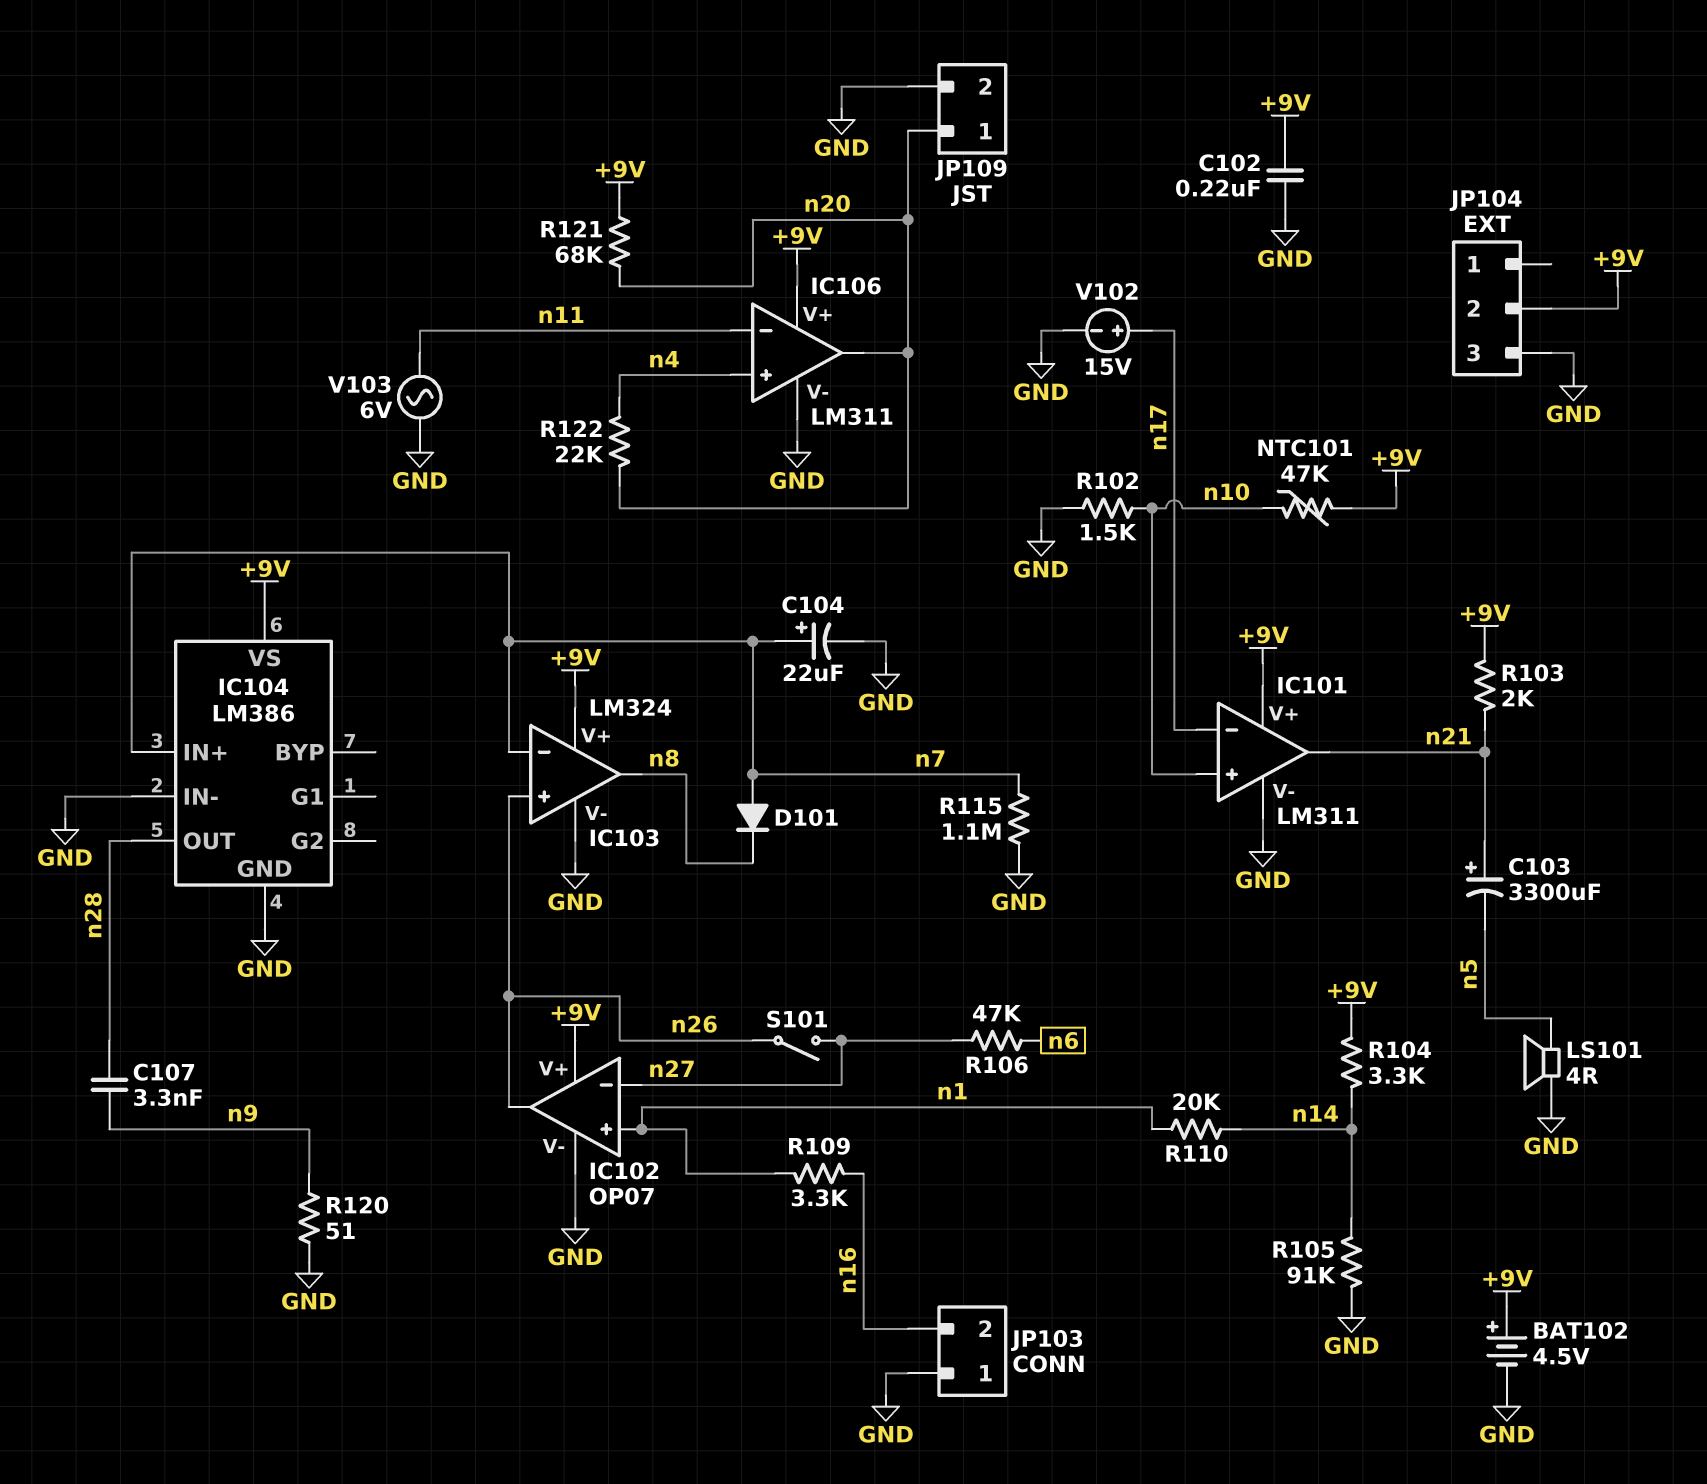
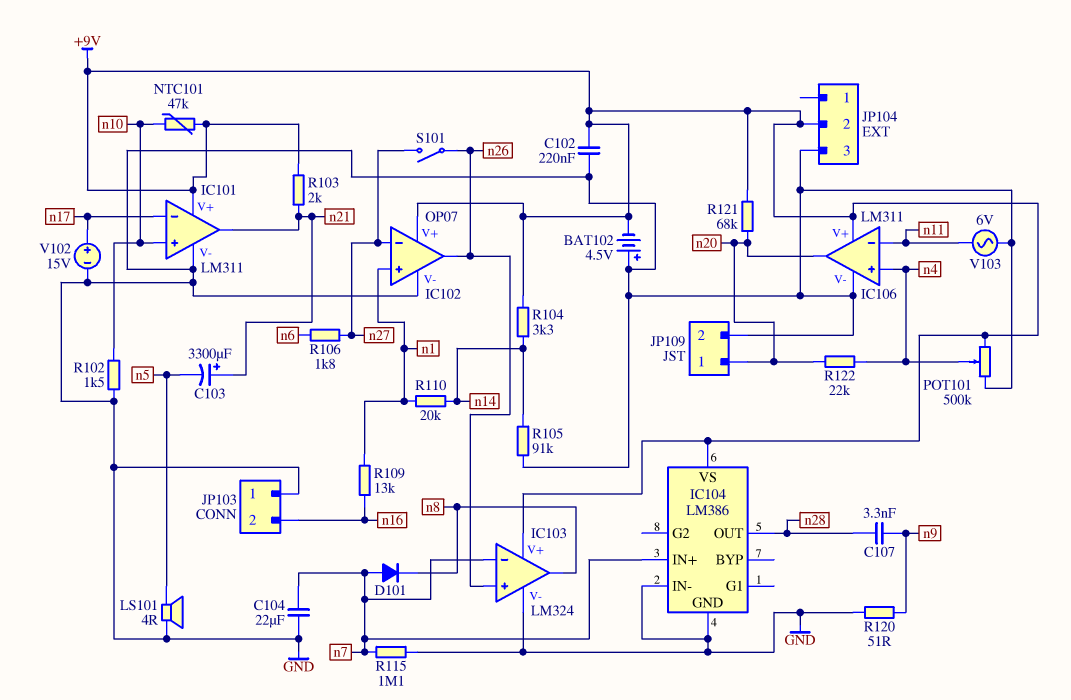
BAT102: 4.5V (plus +9V, minus GND) -> 4.5V (plus GND, minus +9V)
C104: 22uF (plus n7, minus GND) -> 22uF (GND, n7)
POT101: none -> 500k (+9V, GND, wiper n4)
R106: 47k (n6, n27) -> 1.8k (n6, n27)
R109: 3.3k (n1, n16) -> 13k (n1, n16)

